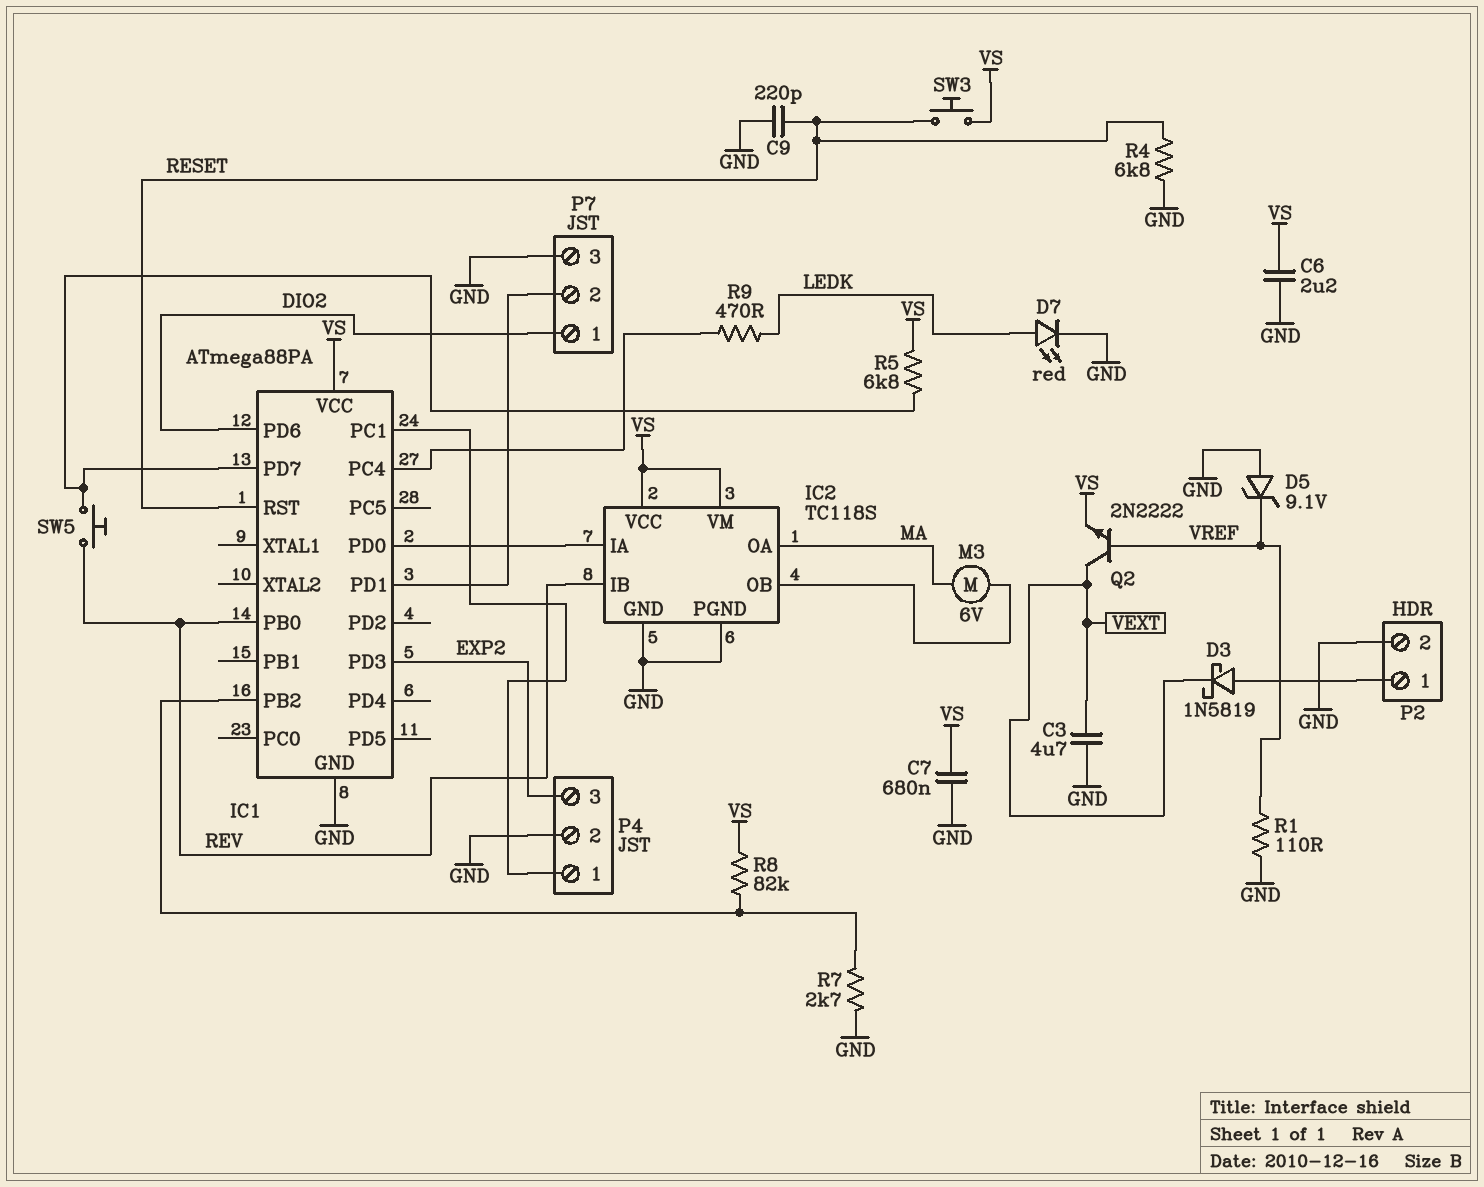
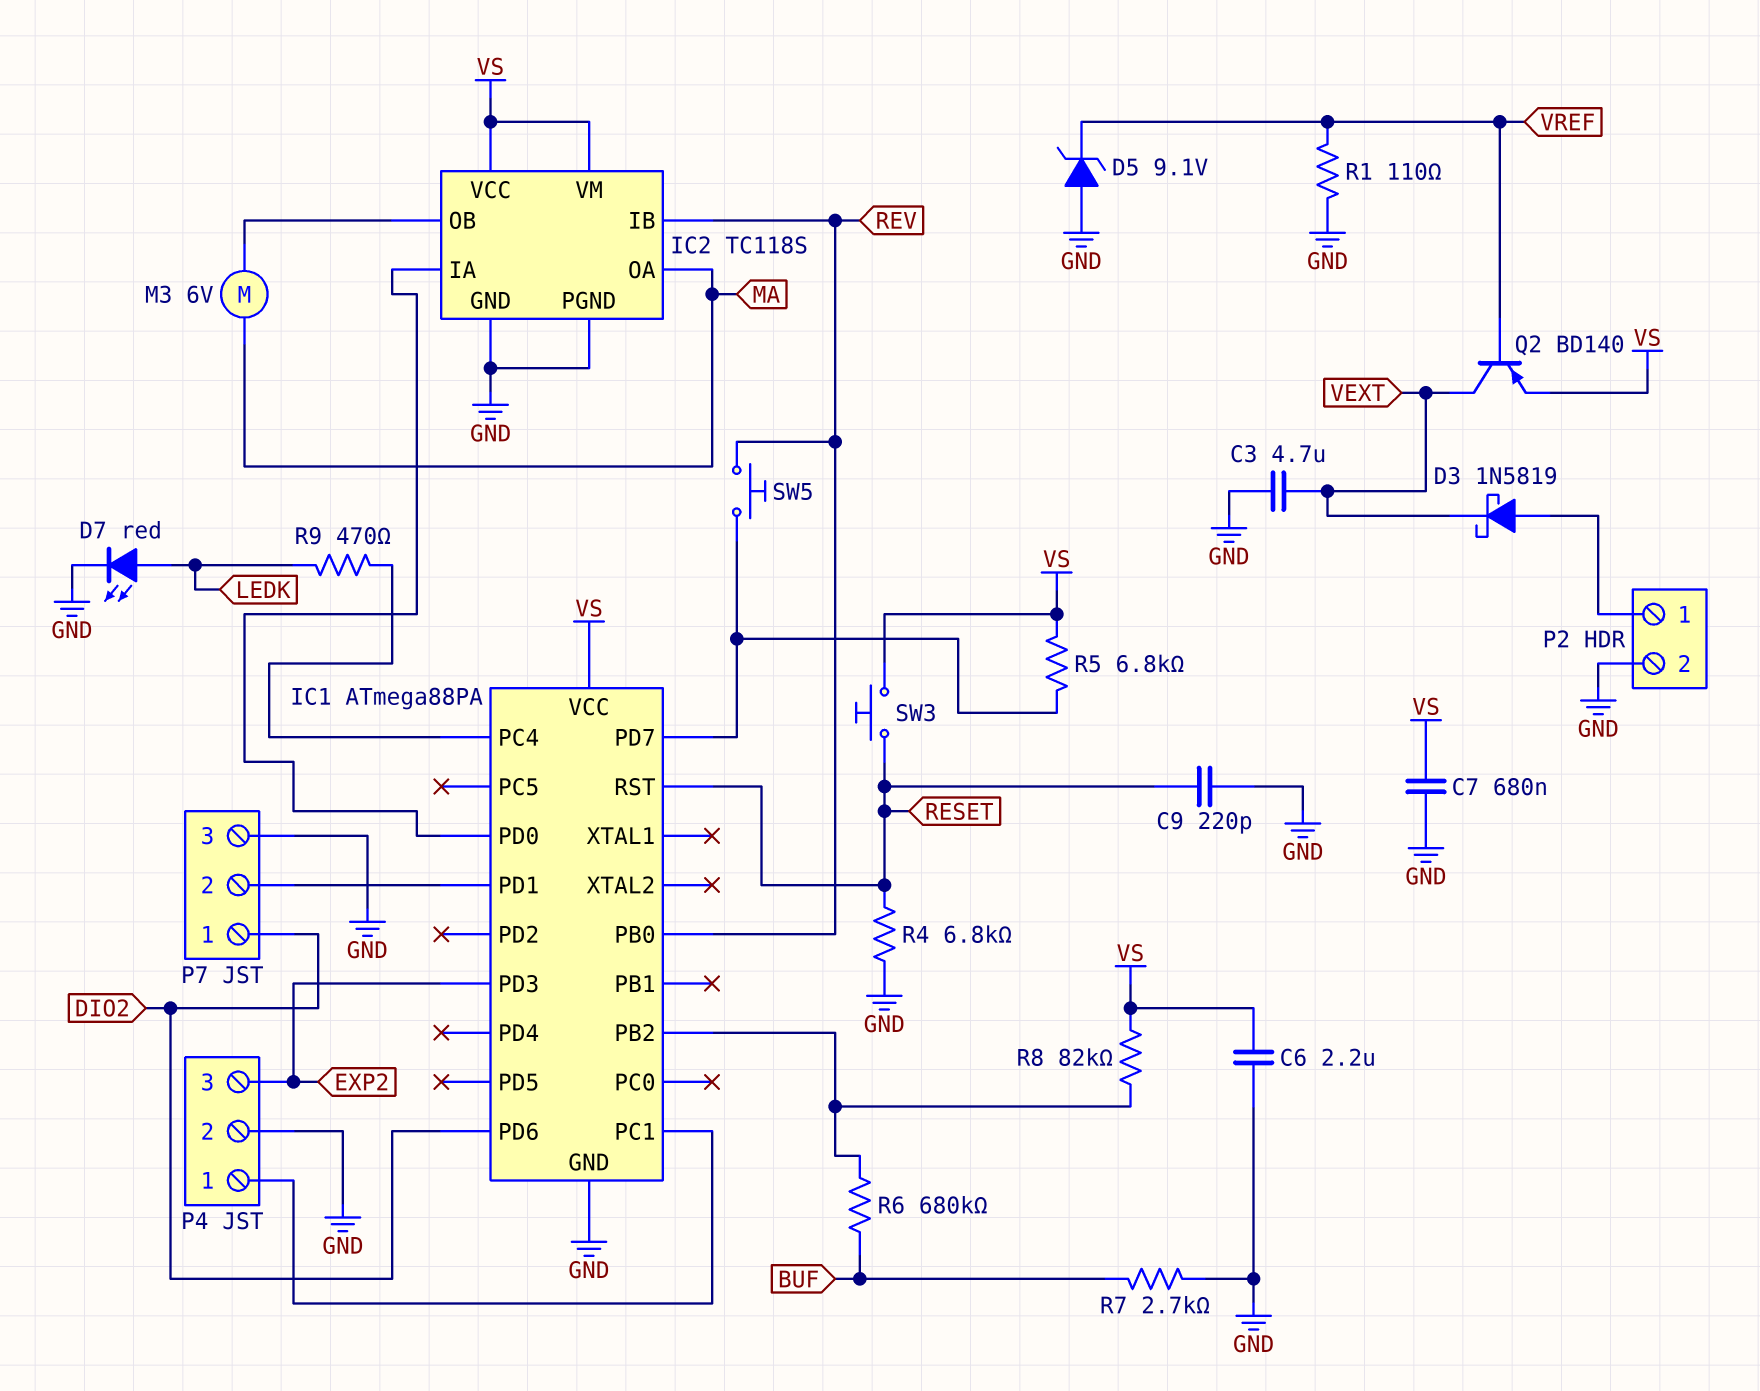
Q2: NPN 2N2222 (B VREF, C VEXT, E VS) -> PNP BD140 (B VREF, C VEXT, E VS)
R6: none -> 680k (BUF, IC1/PB2)
R7: 2.7k (GND, IC1/PB2) -> 2.7k (BUF, GND)

